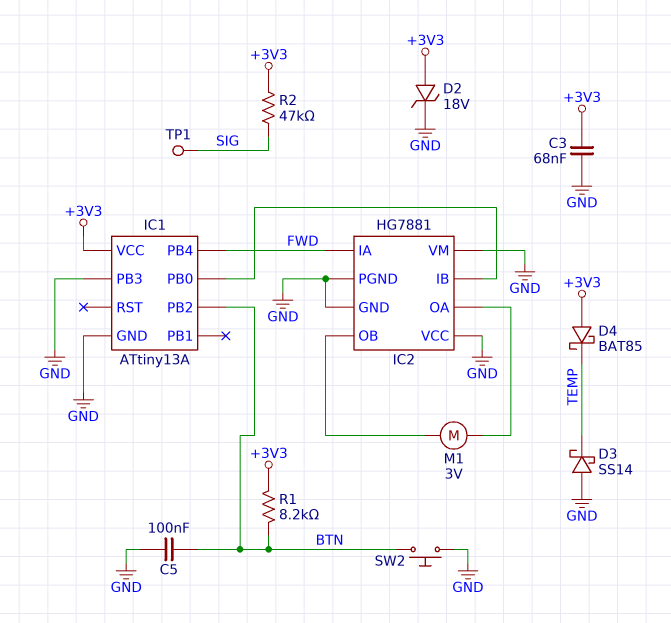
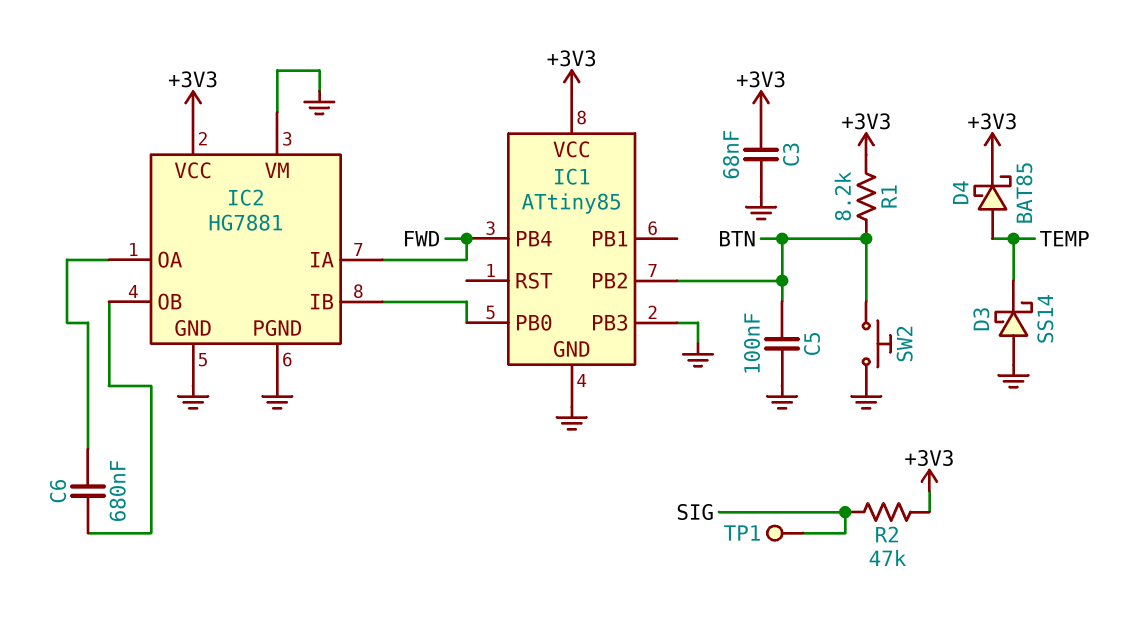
C6: none -> 680nF (IC2/OA, IC2/OB)
D2: zener 18V (A +3V3, K GND) -> none
D4: schottky BAT85 (A +3V3, K TEMP) -> schottky BAT85 (A TEMP, K +3V3)
IC1: ATtiny13A -> ATtiny85
IC2 pin VCC: GND -> +3V3
M1: motor 3V (IC2/OA, IC2/OB) -> none

